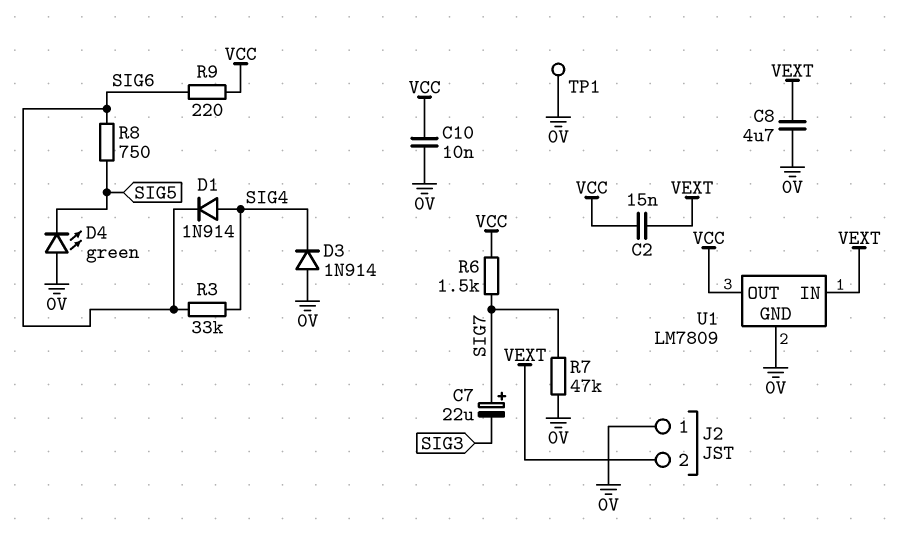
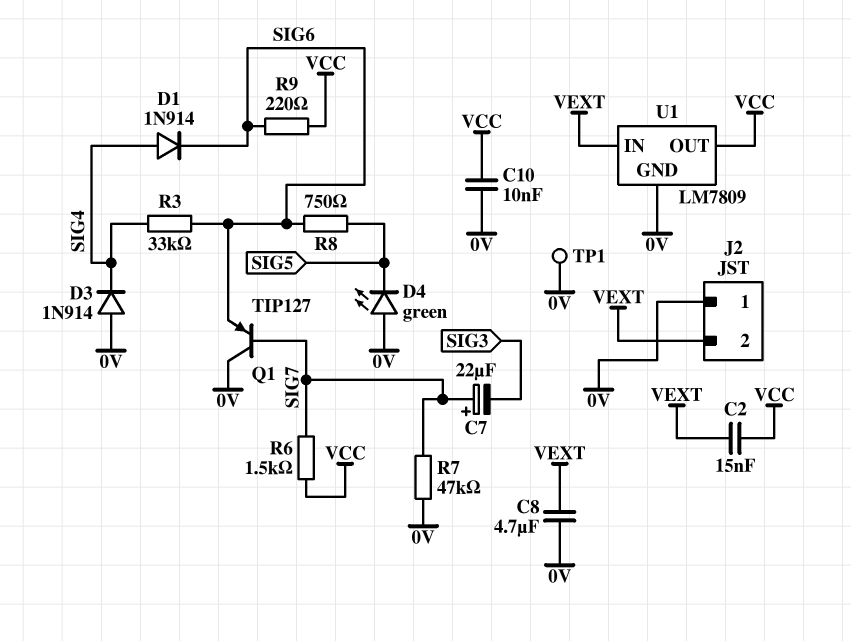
Q1: none -> PNP TIP127 (B SIG7, C 0V, E SIG6)

